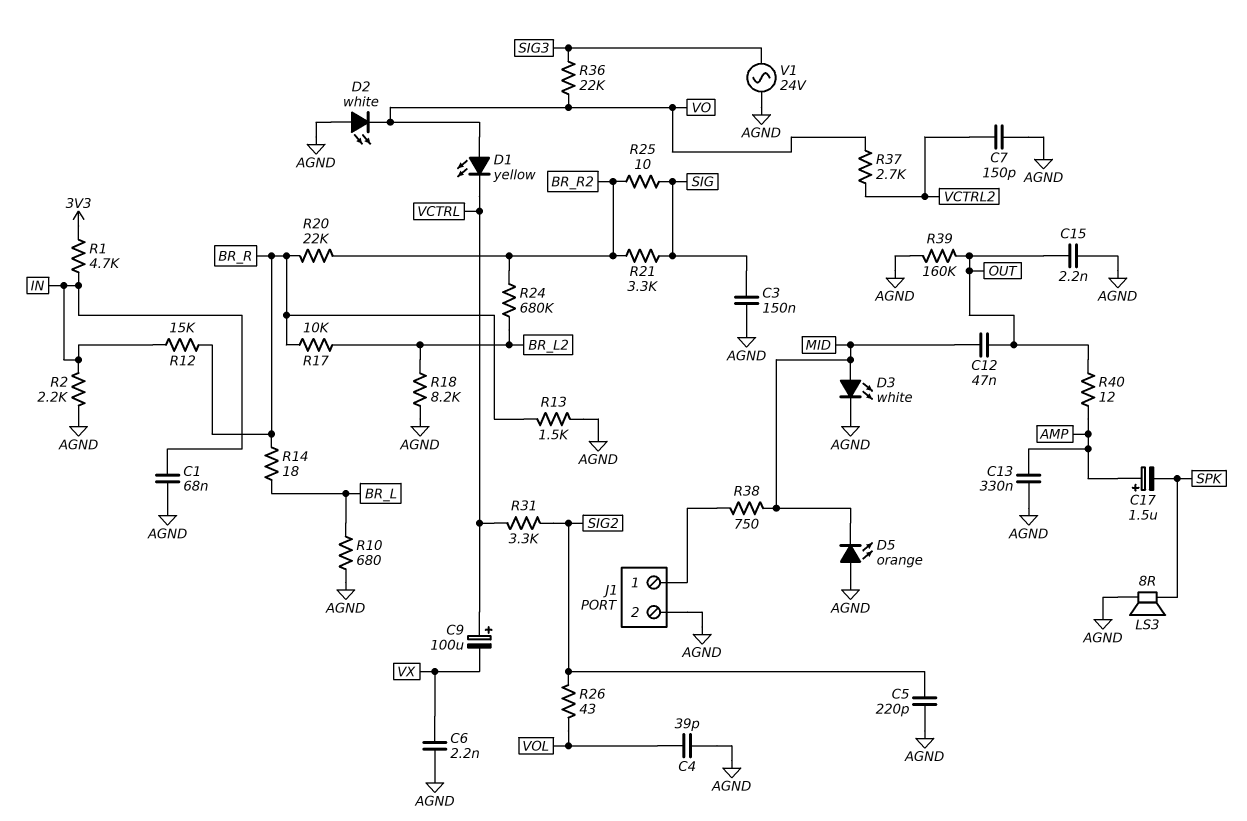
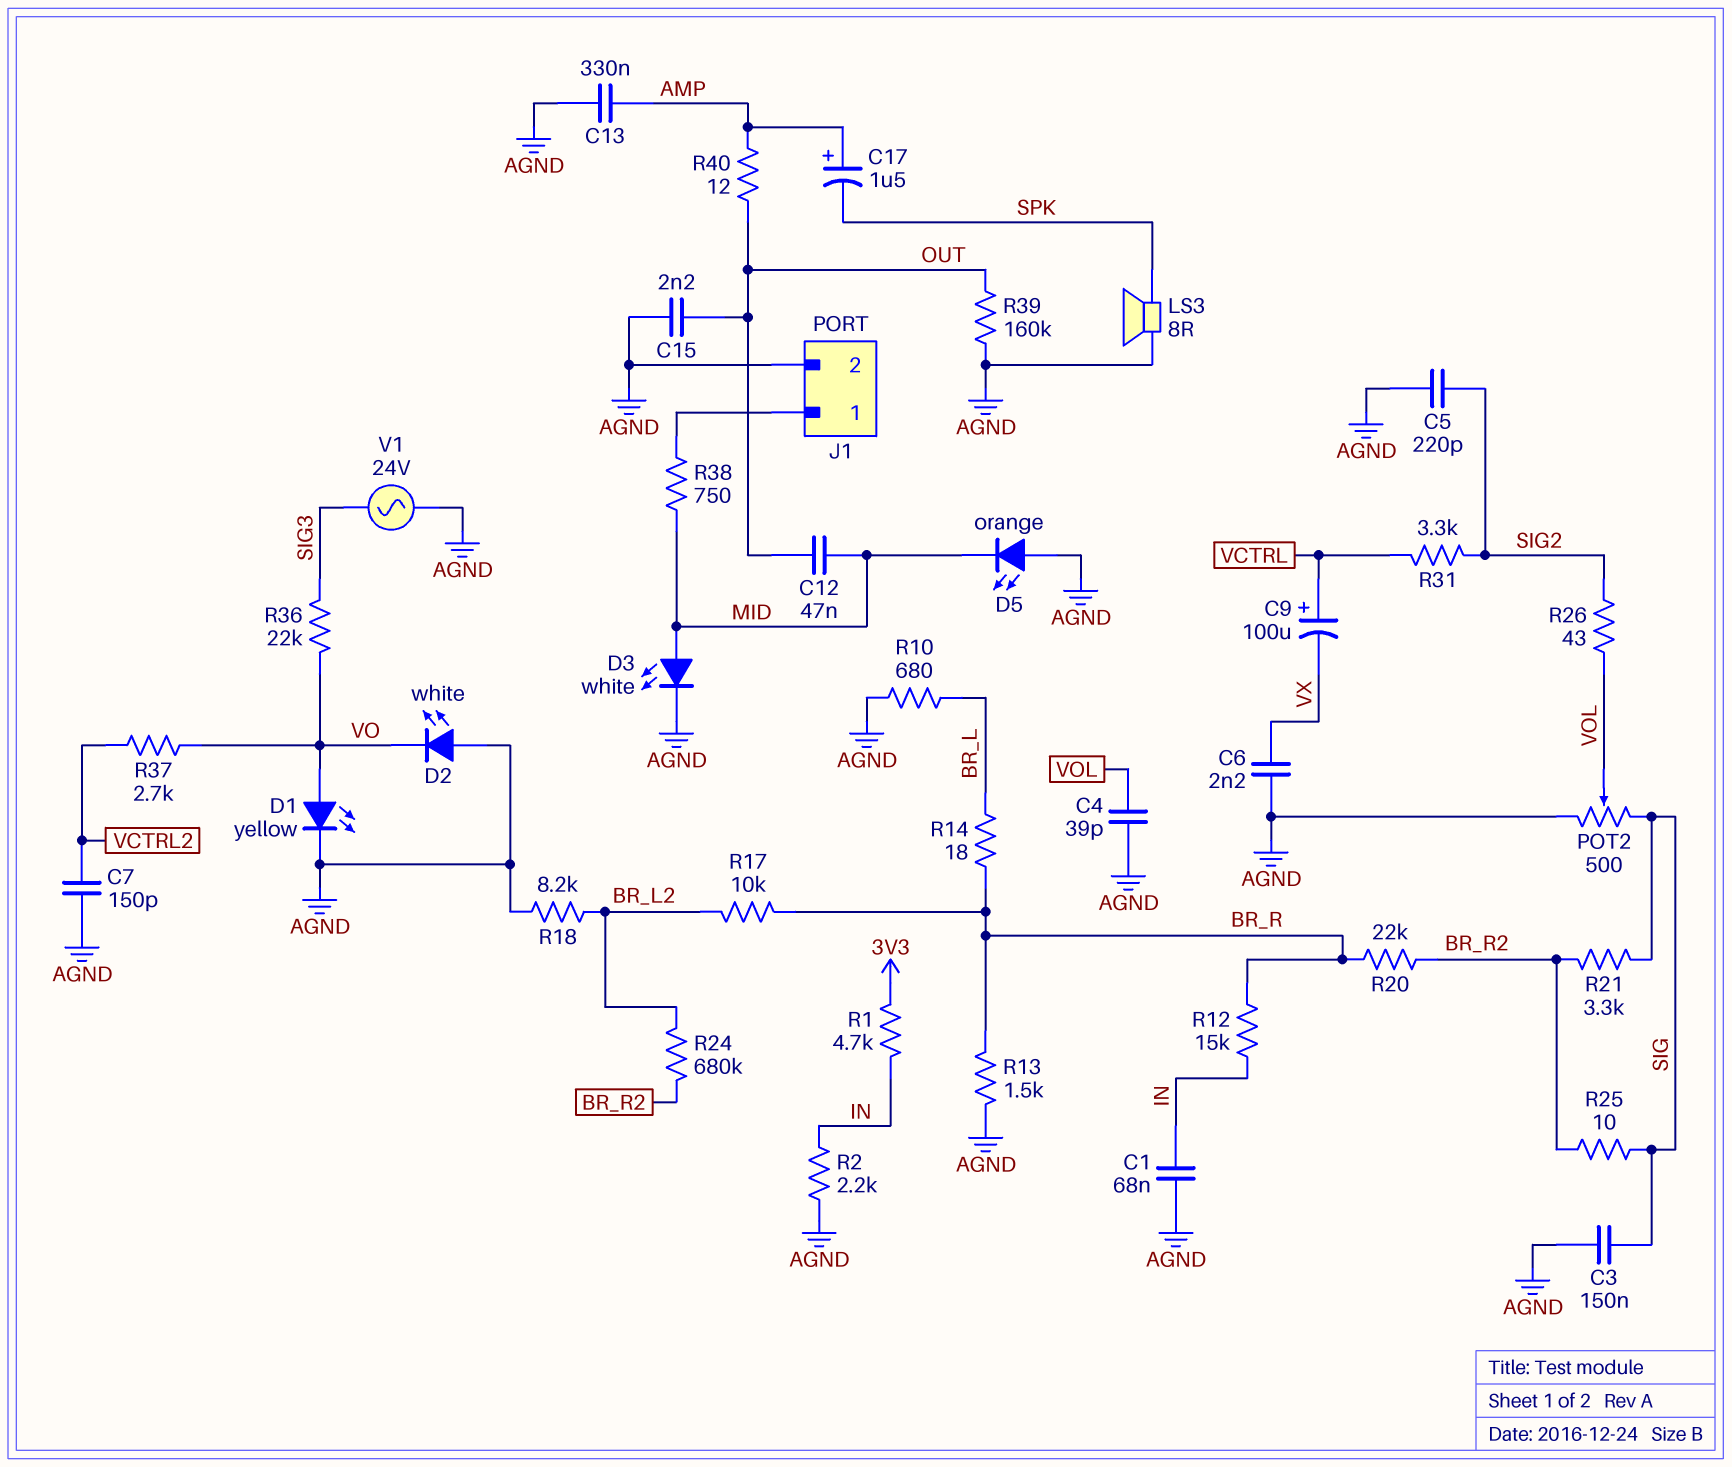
D1: LED yellow (A VO, K VCTRL) -> LED yellow (A VO, K AGND)
POT2: none -> 500 (AGND, SIG, wiper VOL)

